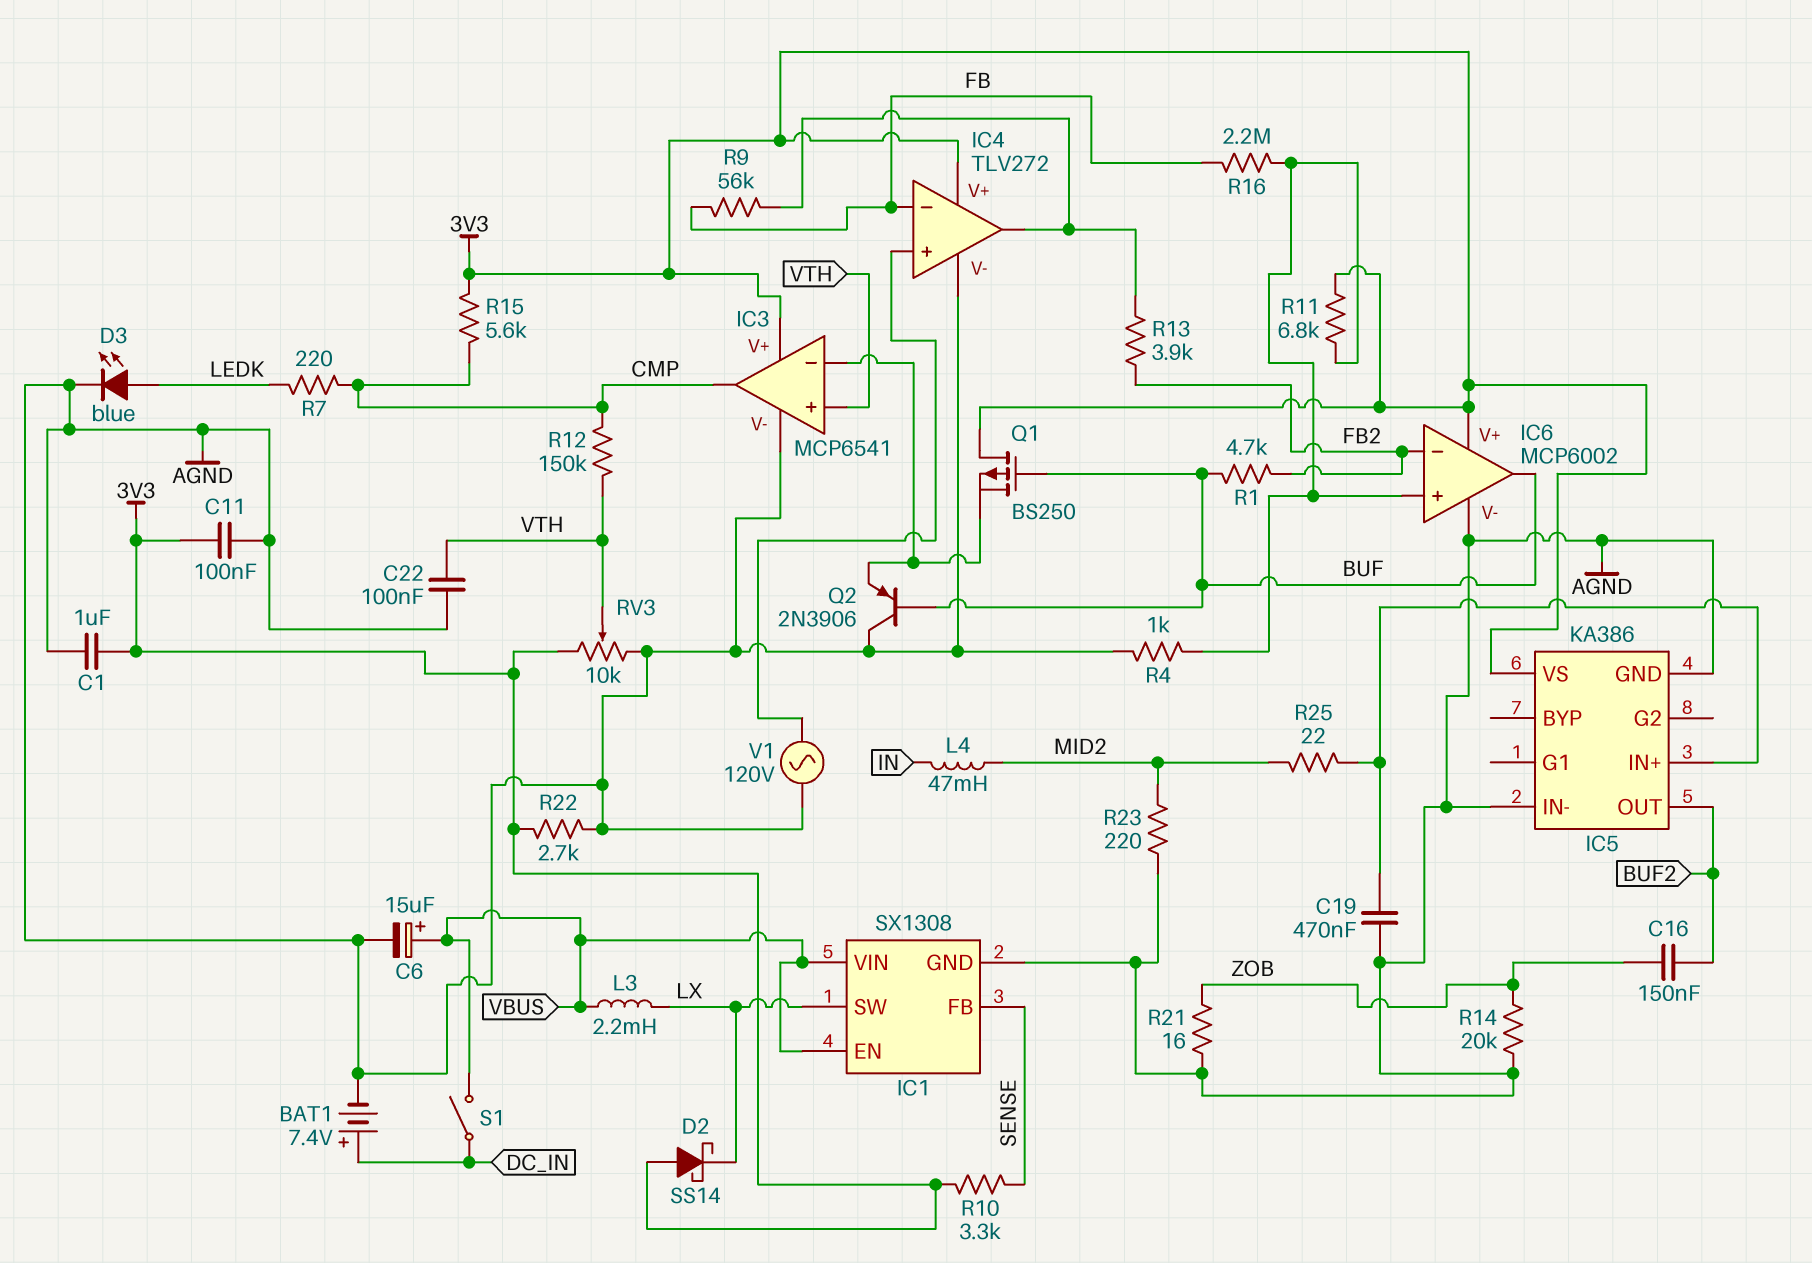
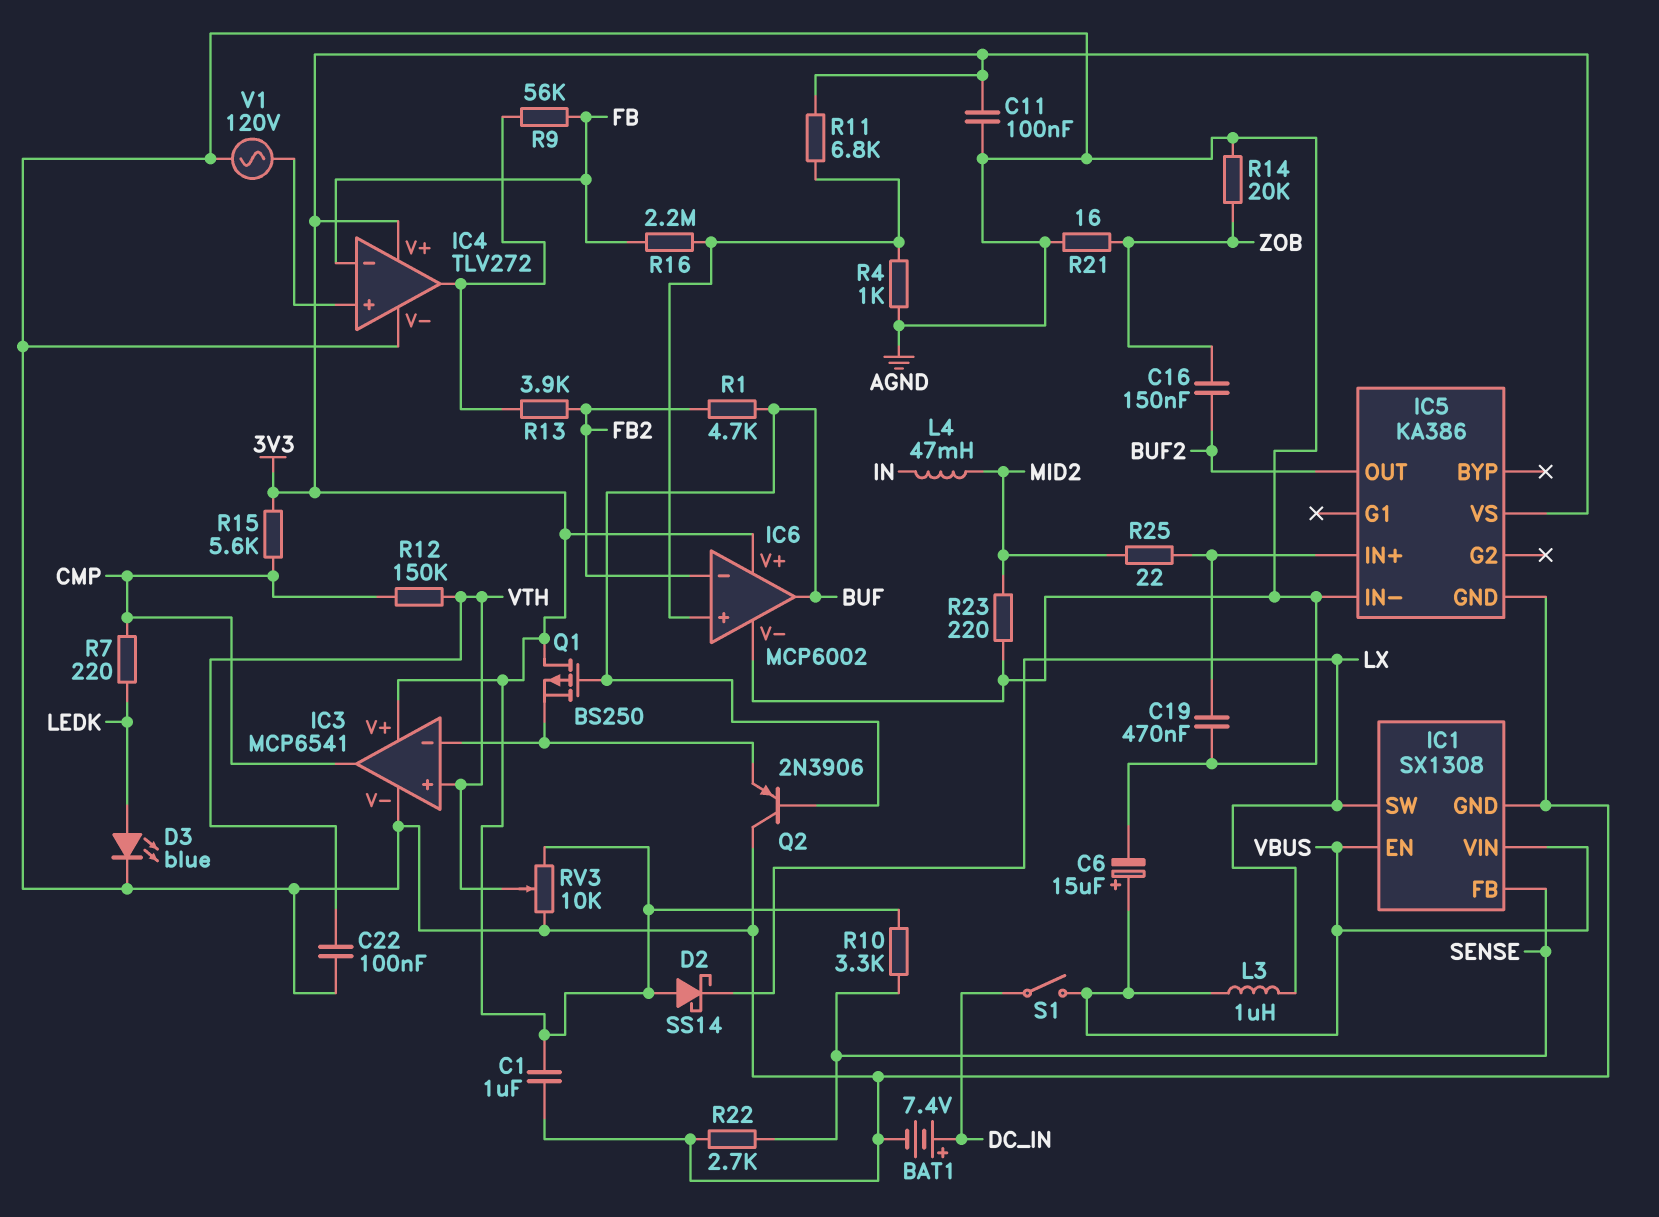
L3: 2.2mH (LX, VBUS) -> 1uH (LX, VBUS)
R22: 2.7k (3V3, AGND) -> 2.7k (AGND, SENSE)

